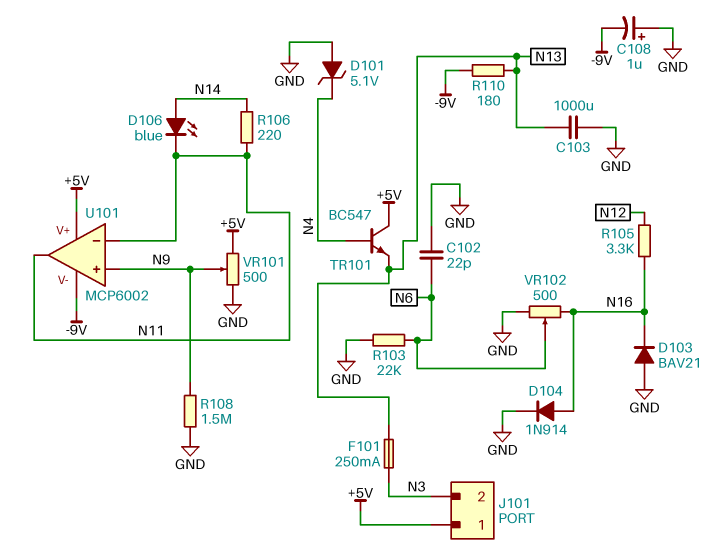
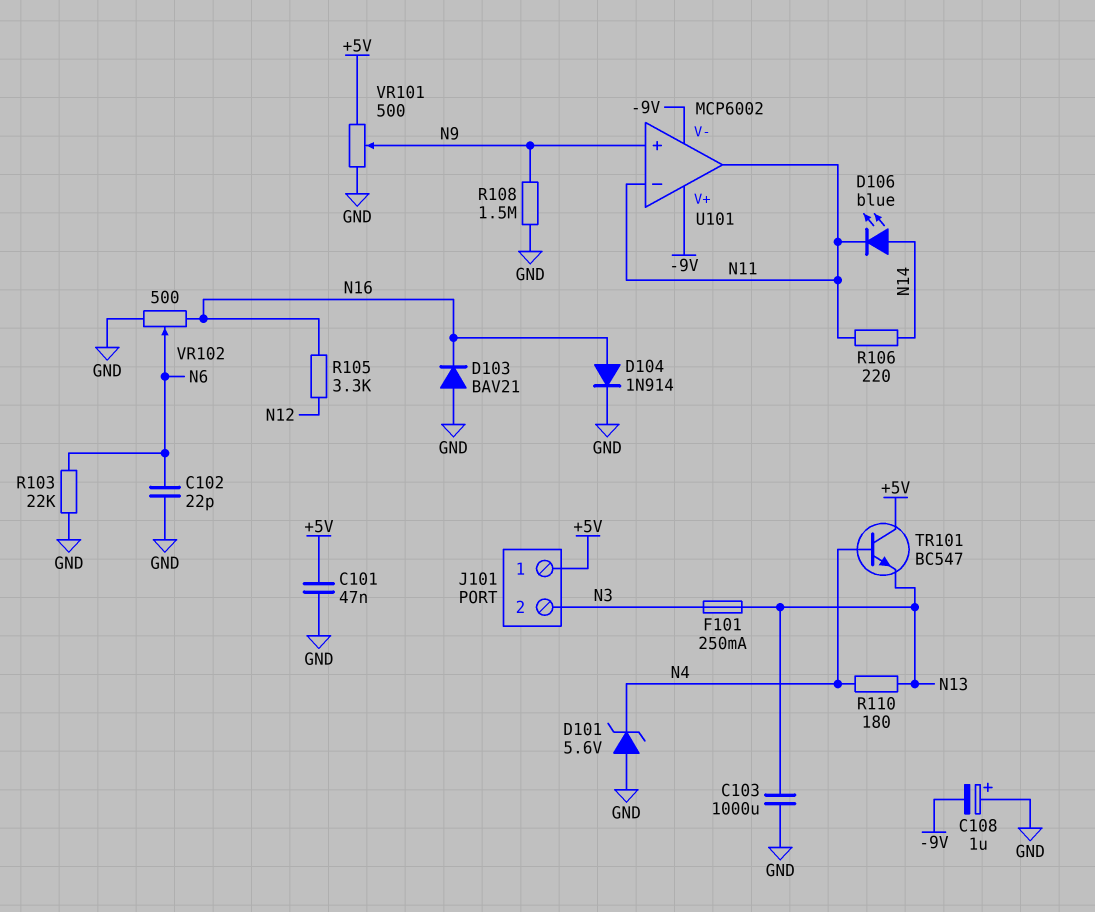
C101: none -> 47nF (+5V, GND)
D101: zener 5.1V (A GND, K N4) -> zener 5.6V (A GND, K N4)
R110: 180 (-9V, N13) -> 180 (N4, N13)
U101 pin V+: +5V -> -9V

